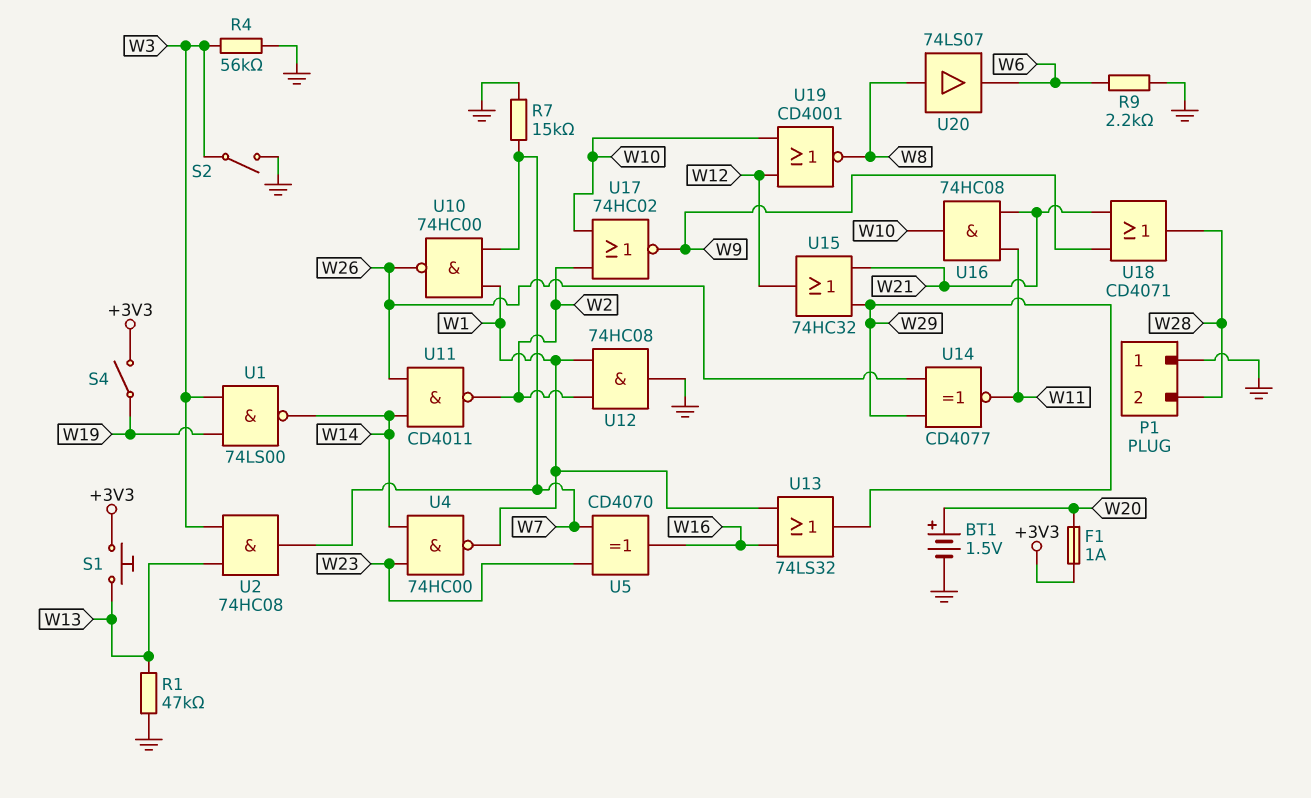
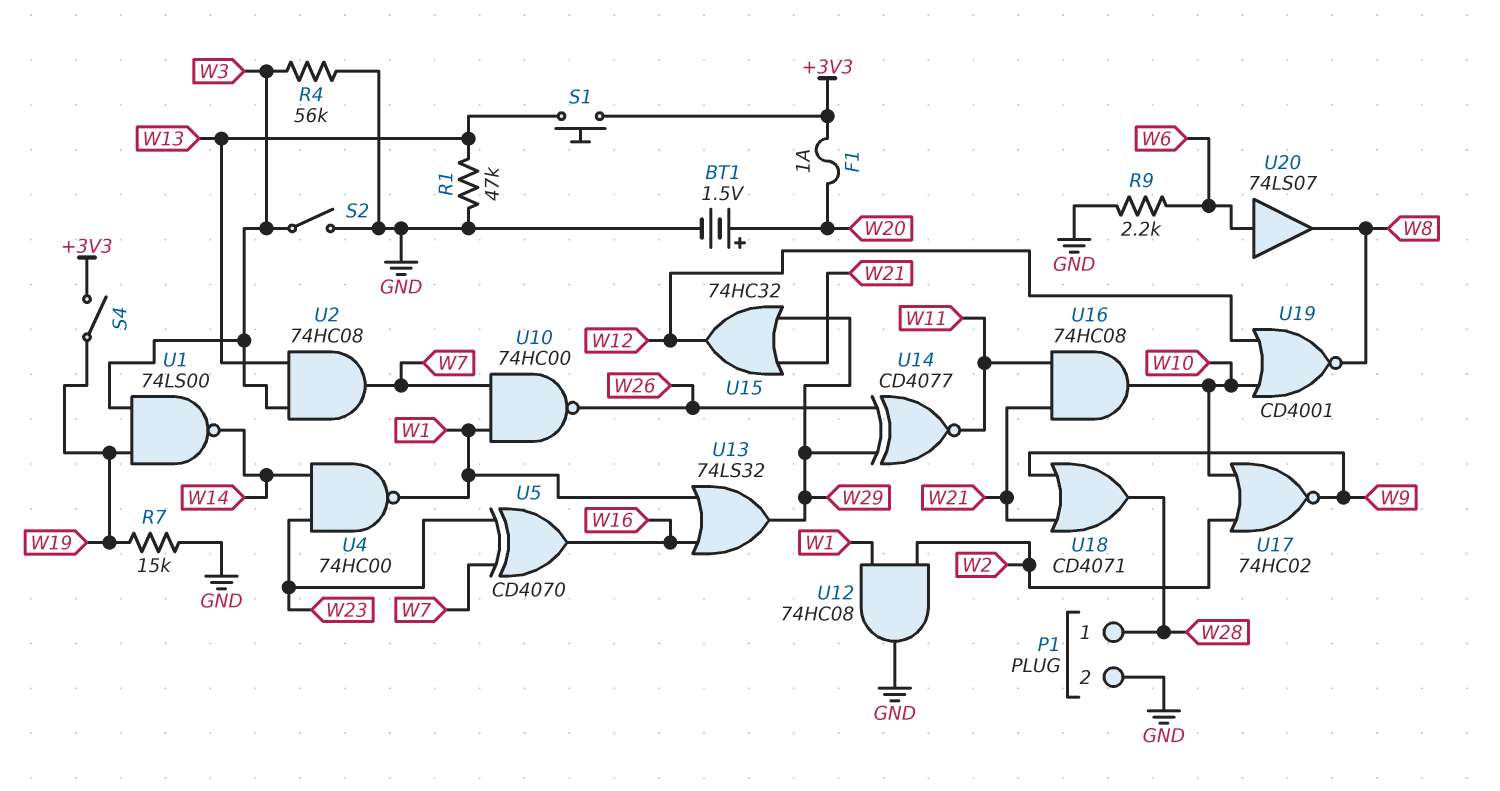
P1 pin 1: GND -> W28
P1 pin 2: W28 -> GND
R7: 15k (GND, W7) -> 15k (GND, W19)
U11: NAND CD4011 (in W14, in W26, out W2) -> none
U20: buffer 74LS07 (in W8, out W6) -> buffer 74LS07 (in W6, out W8)

